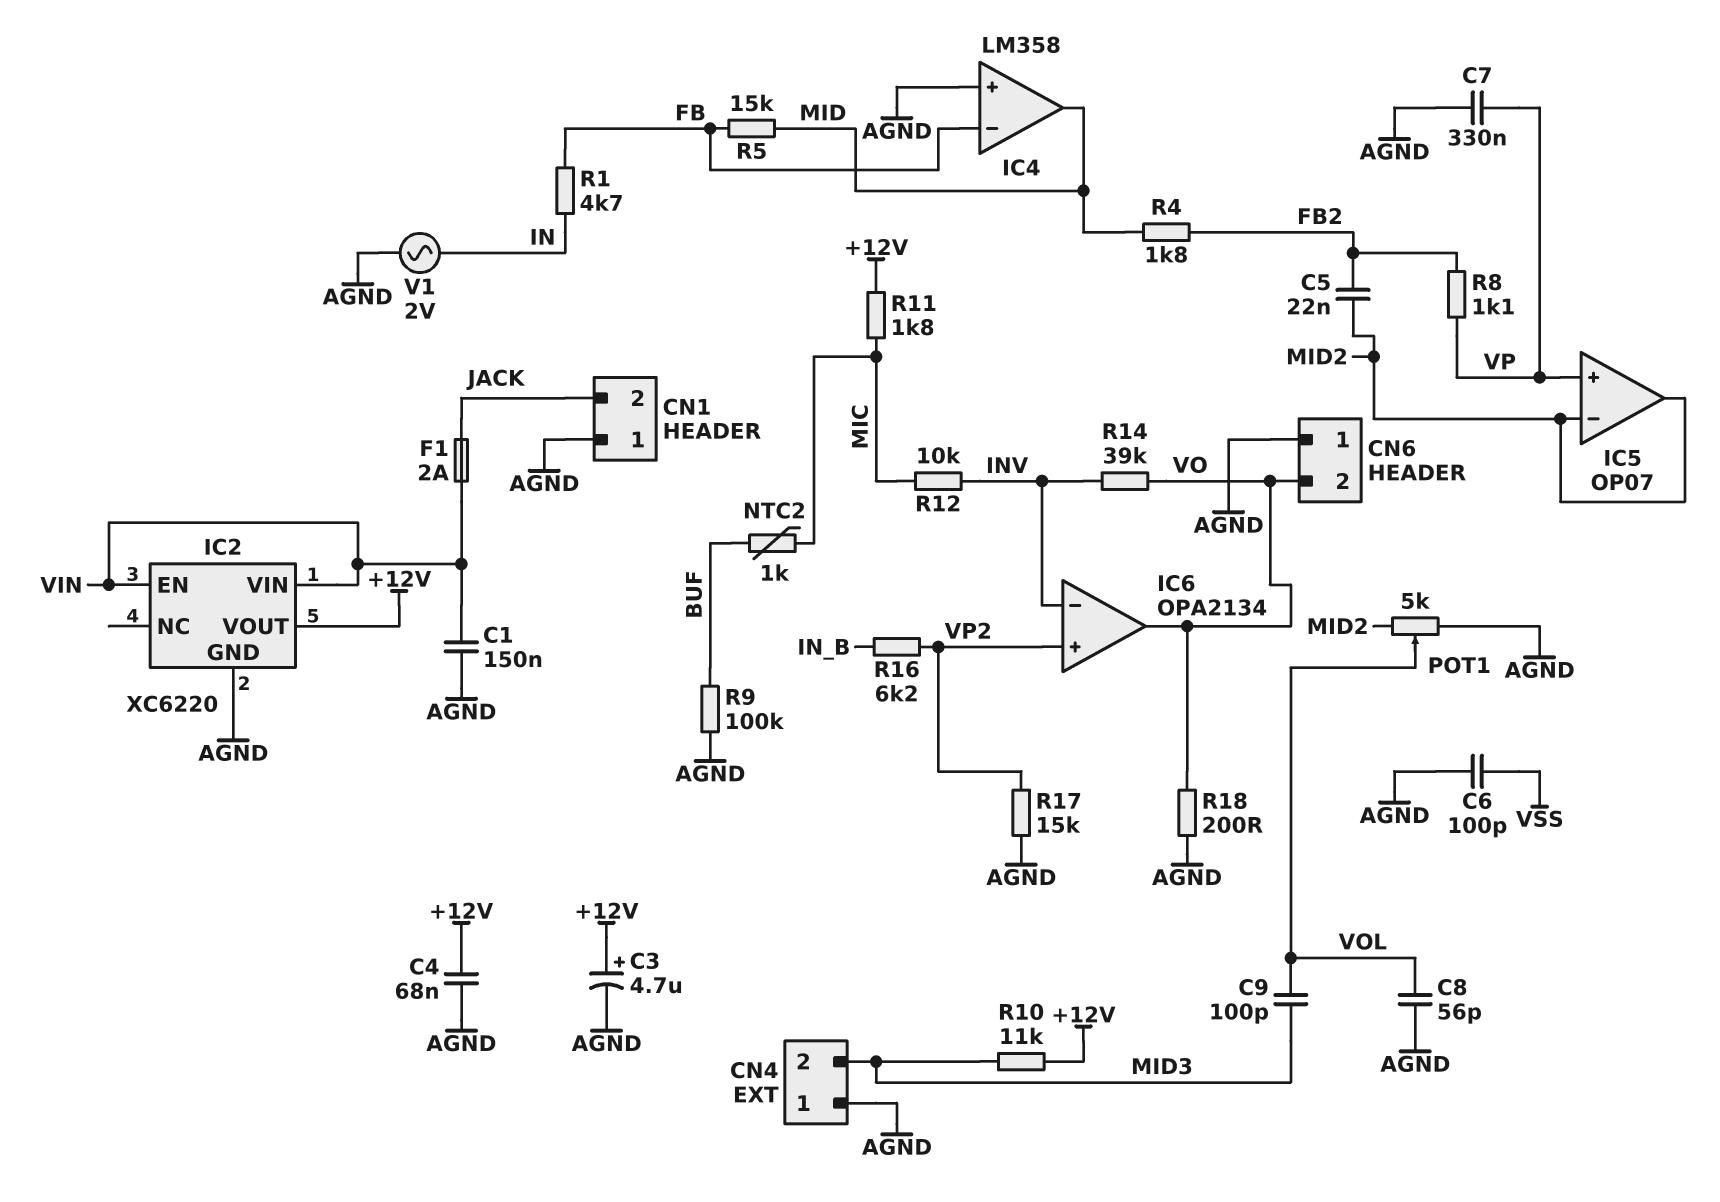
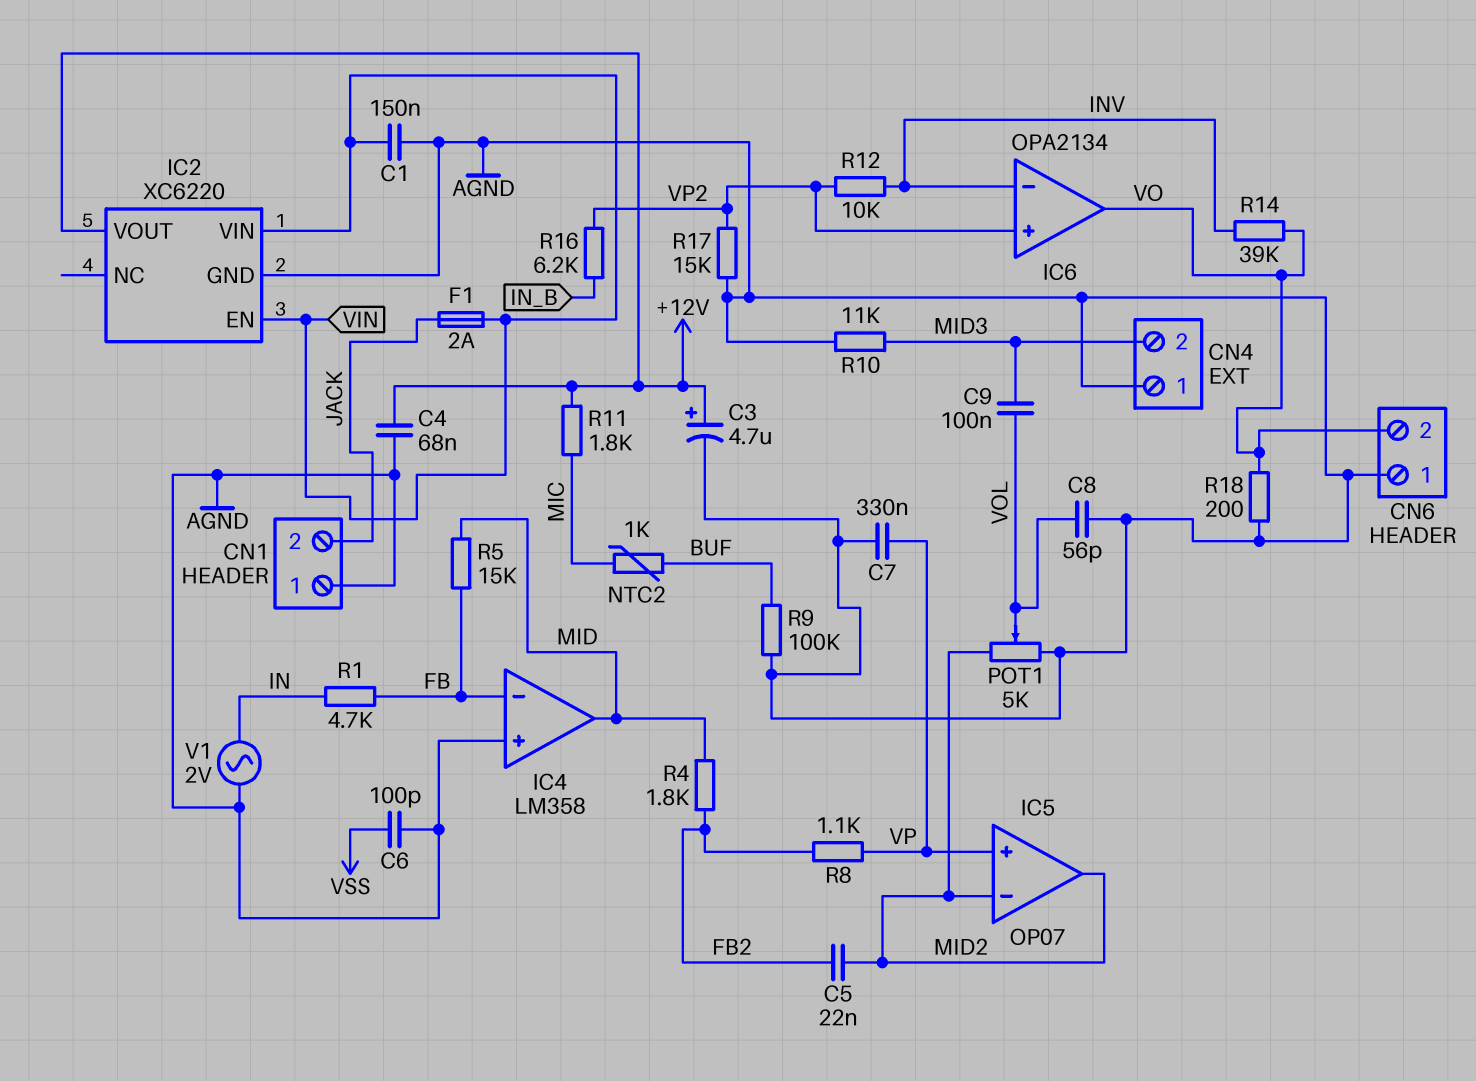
C9: 100pF (MID3, VOL) -> 100nF (MID3, VOL)
R10: 11k (+12V, MID3) -> 11k (AGND, MID3)
R12: 10k (INV, MIC) -> 10k (INV, VP2)

